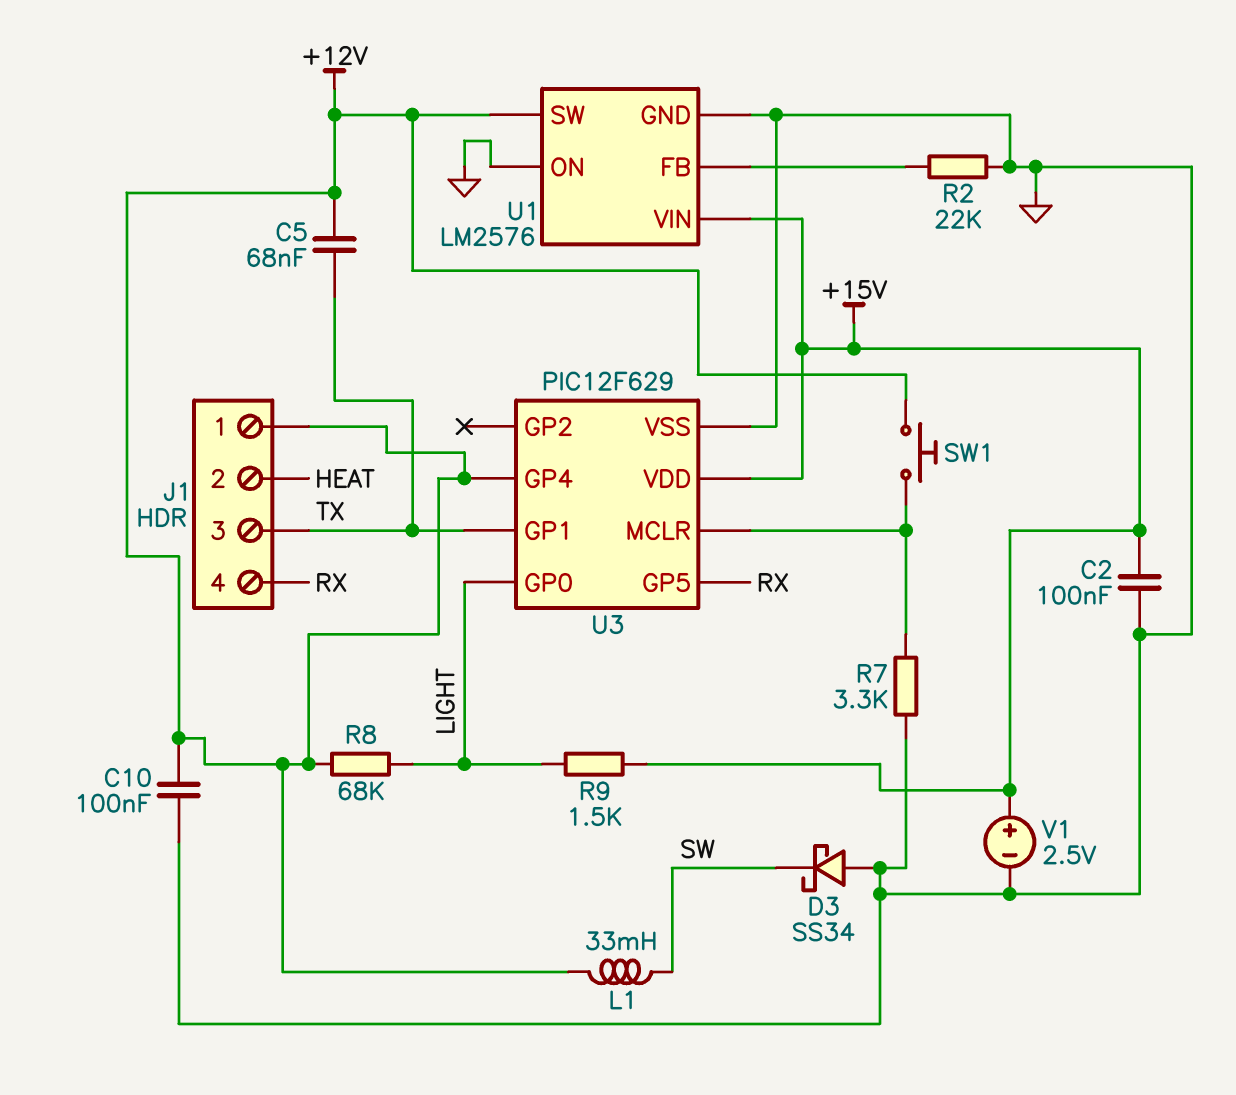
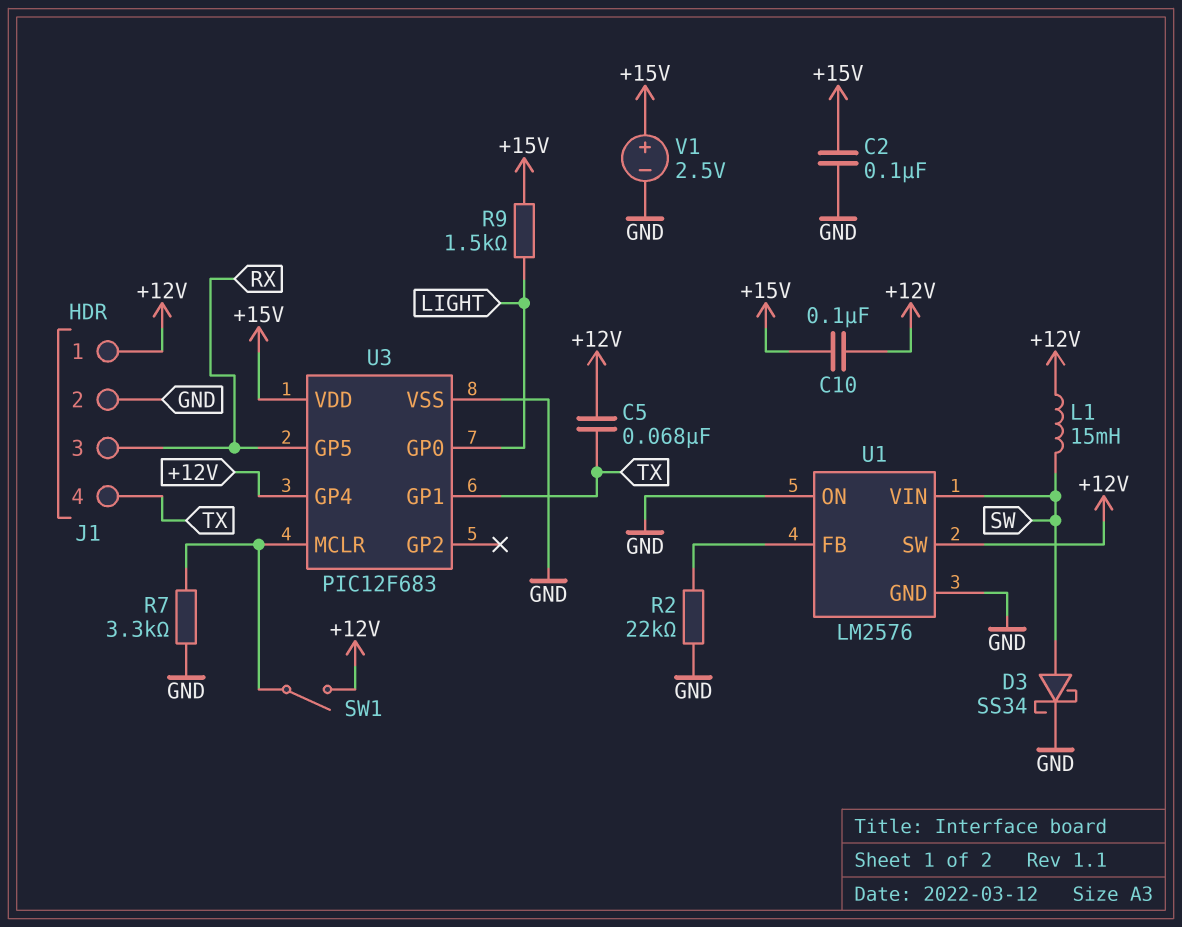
C10: 100nF (+12V, GND) -> 100nF (+12V, +15V)
D3: schottky SS34 (A GND, K SW) -> schottky SS34 (A SW, K GND)
J1 pin 2: HEAT -> GND
J1 pin 3: TX -> RX
J1 pin 4: RX -> TX
L1: 33mH (+12V, SW) -> 15mH (+12V, SW)
R8: 68k (+12V, LIGHT) -> none
SW1: button (+12V, U3/MCLR) -> switch (+12V, U3/MCLR)
U1 pin VIN: +15V -> SW
U3: PIC12F629 -> PIC12F683

